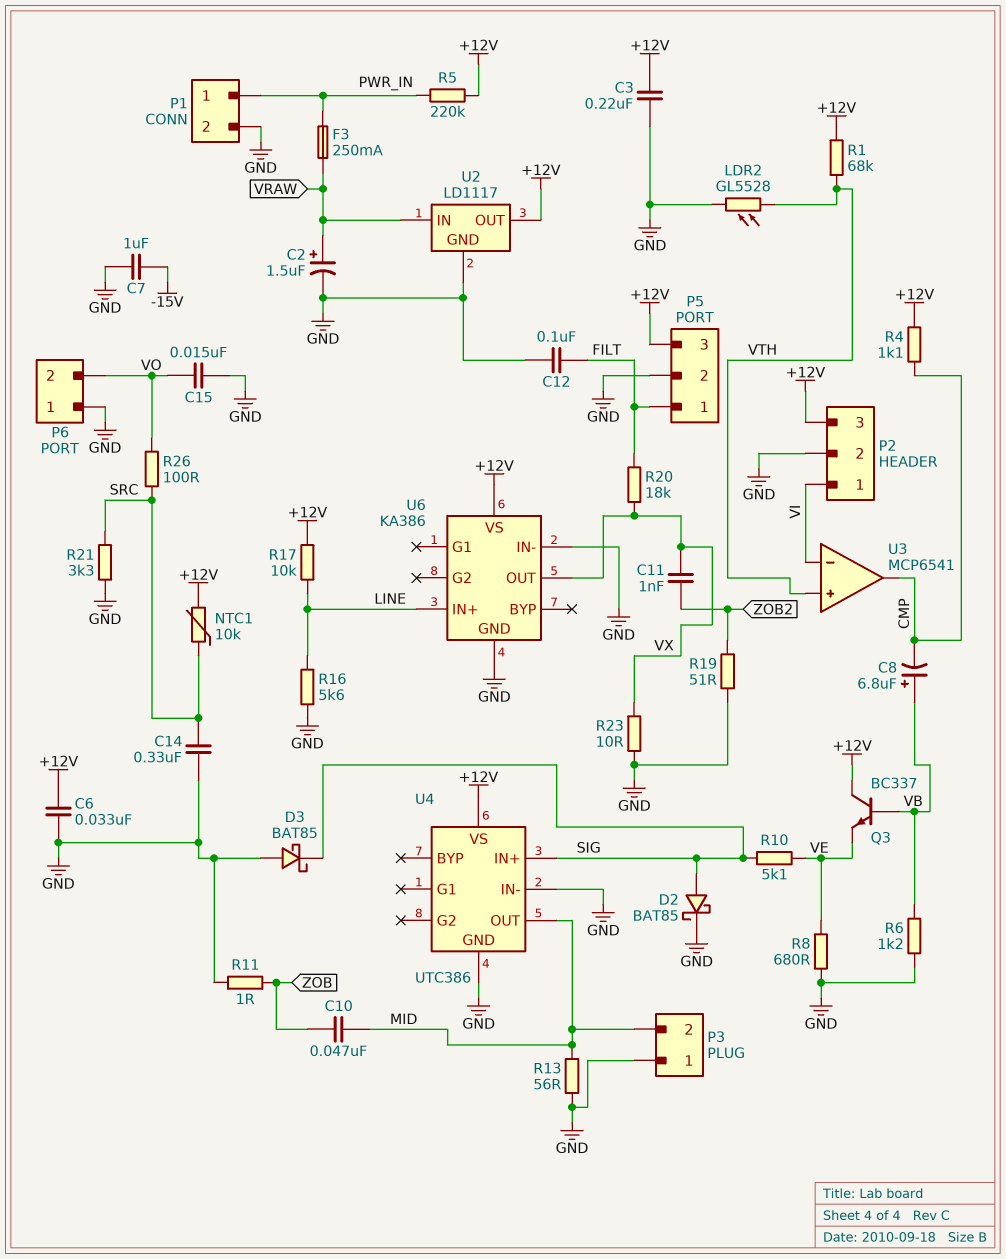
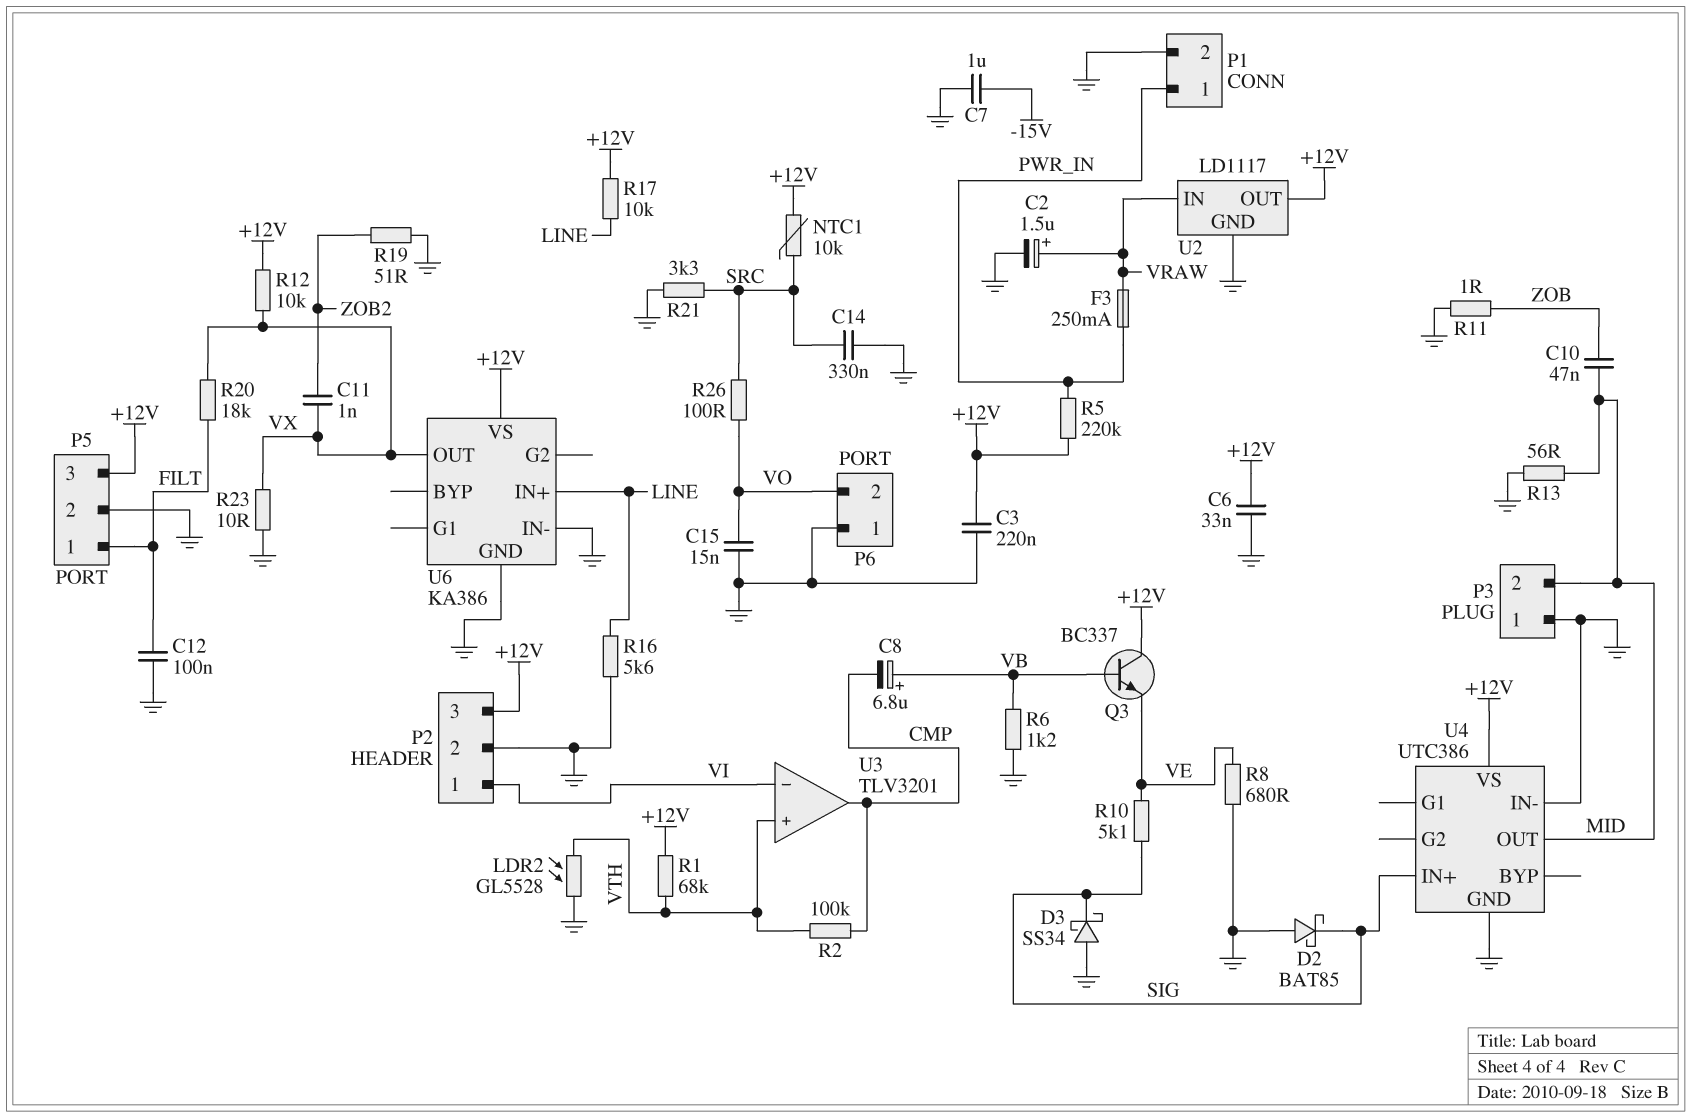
D2: schottky BAT85 (A SIG, K GND) -> schottky BAT85 (A GND, K SIG)
D3: schottky BAT85 (A GND, K SIG) -> schottky SS34 (A GND, K SIG)
R2: none -> 100k (CMP, VTH)
R4: 1.1k (+12V, CMP) -> none
R12: none -> 10k (+12V, VX)
U3: MCP6541 -> TLV3201

